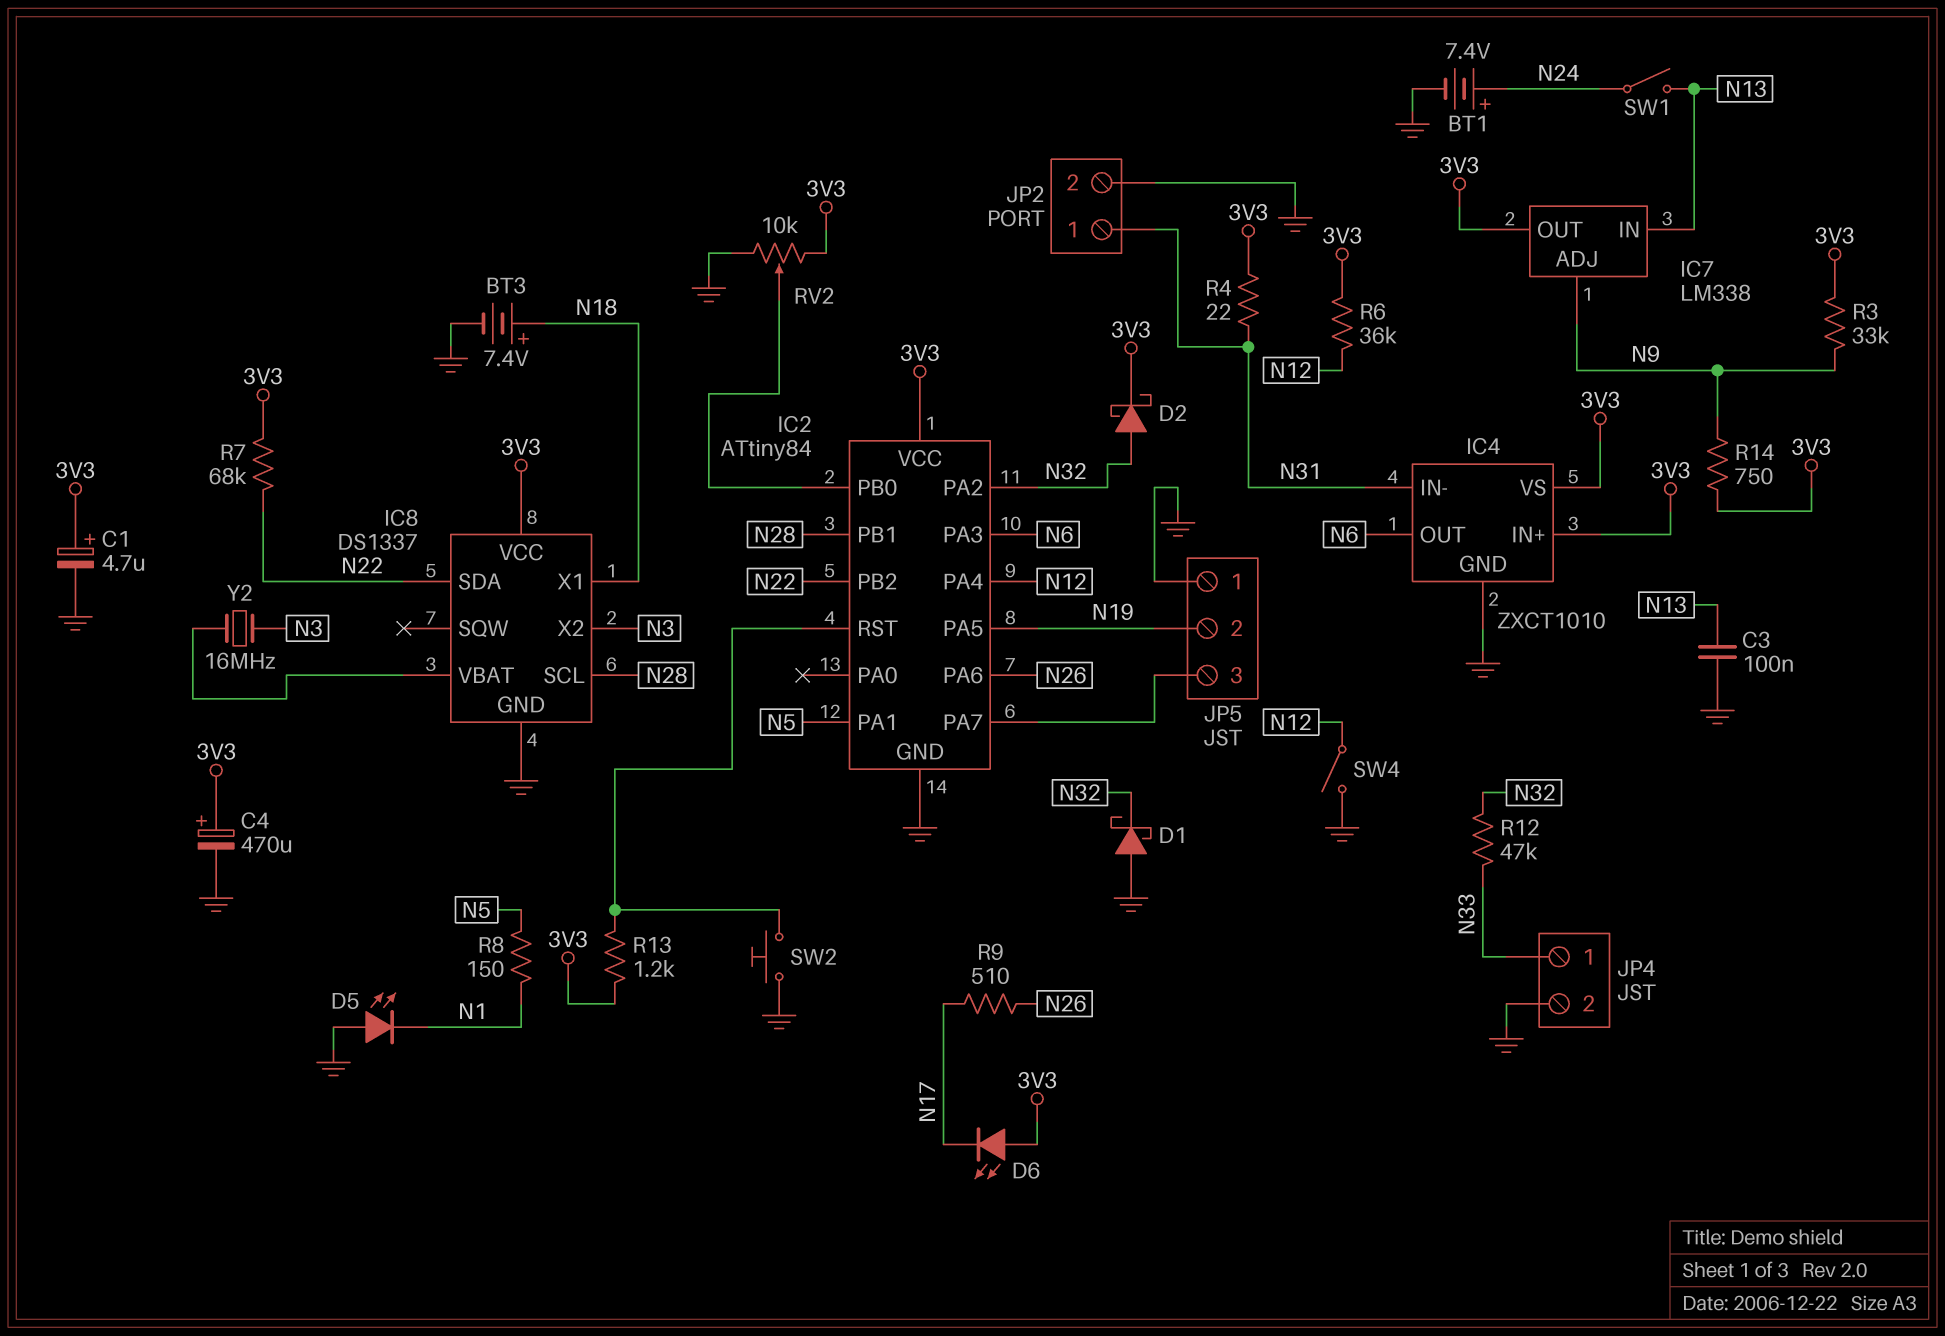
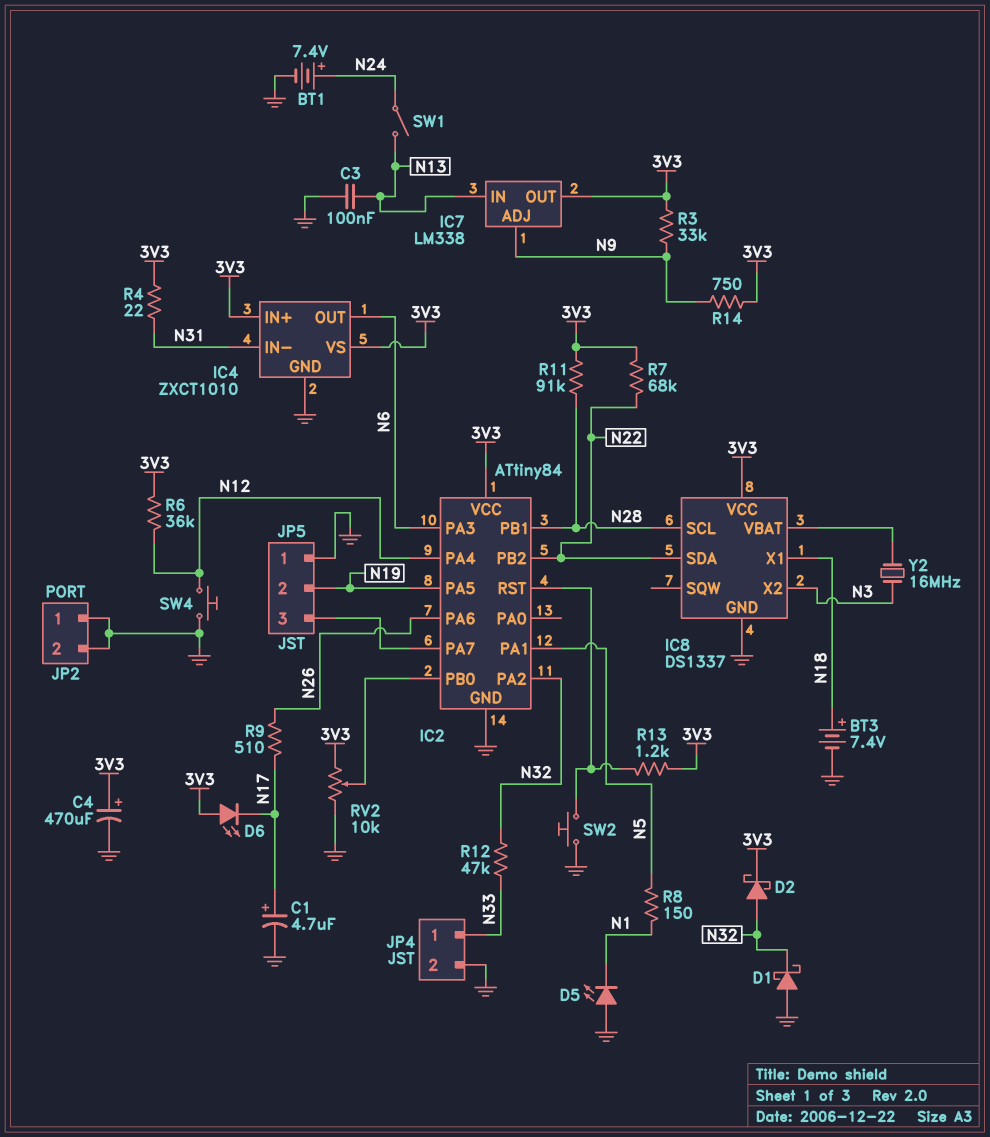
C1: 4.7uF (plus 3V3, minus GND) -> 4.7uF (plus N17, minus GND)
JP2 pin 1: N31 -> GND
R11: none -> 91k (3V3, N28)
SW4: switch (GND, N12) -> button (GND, N12)

